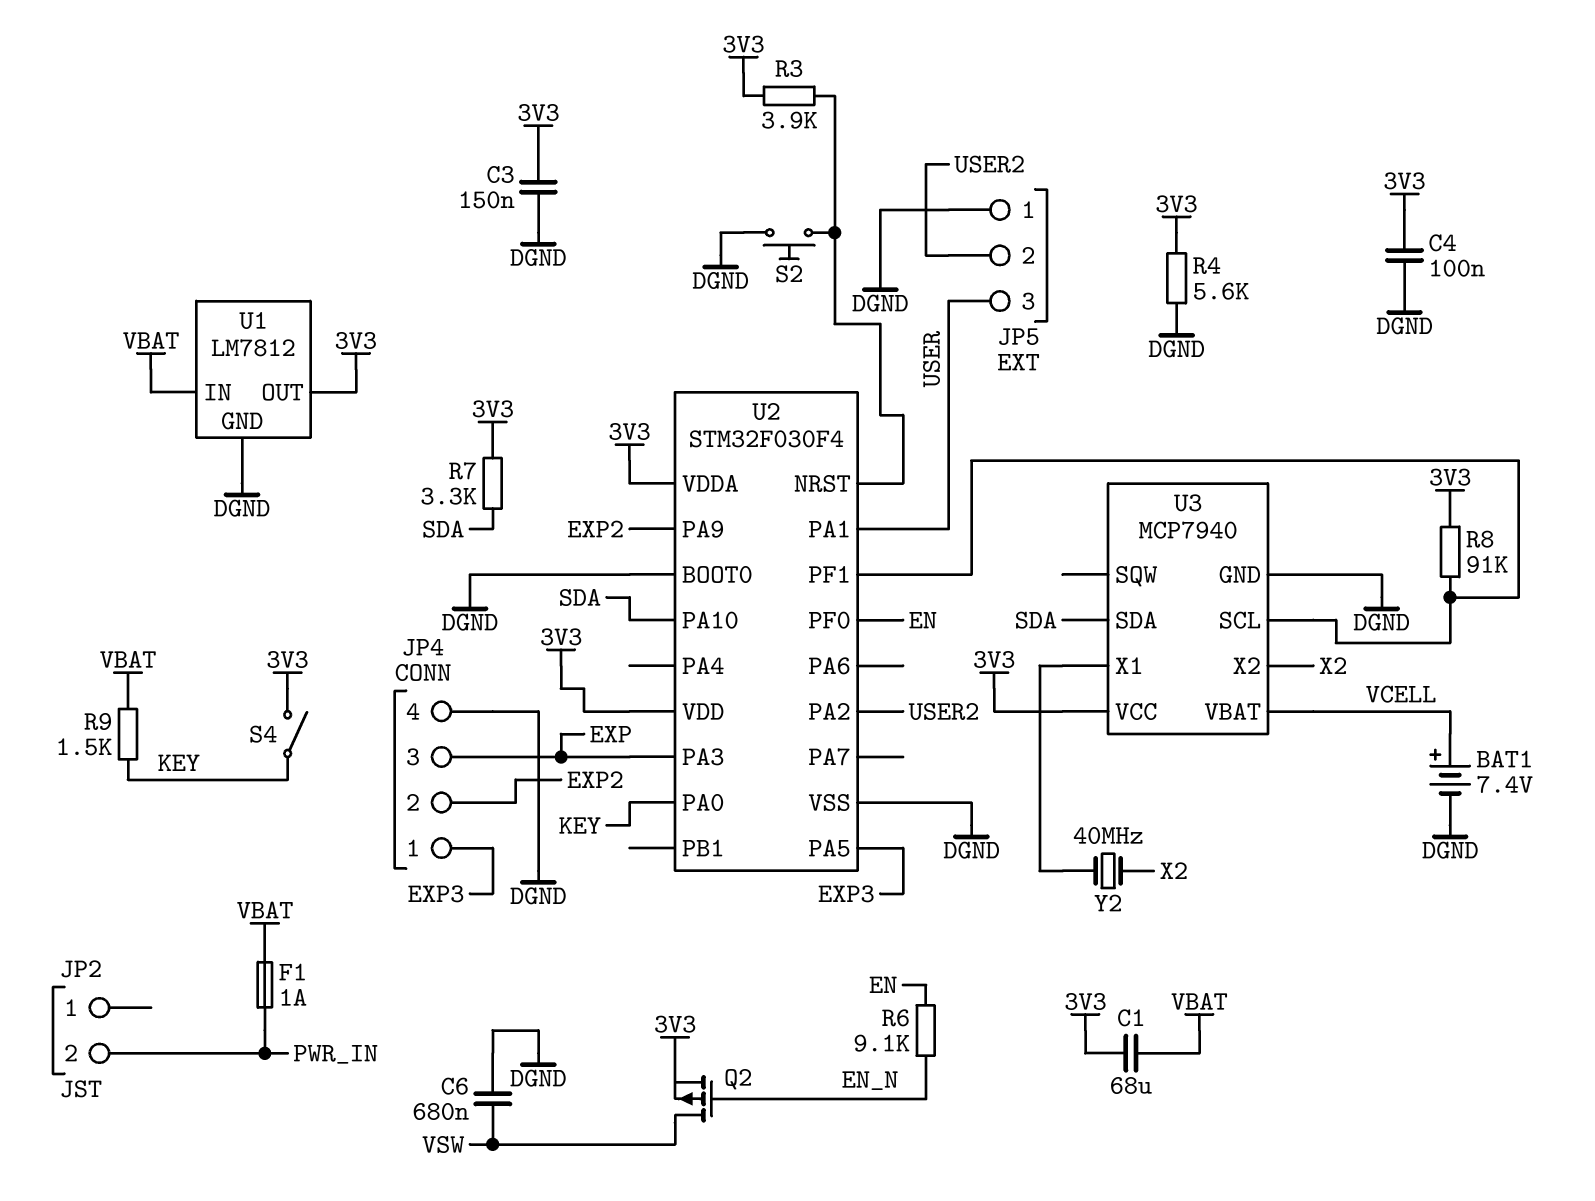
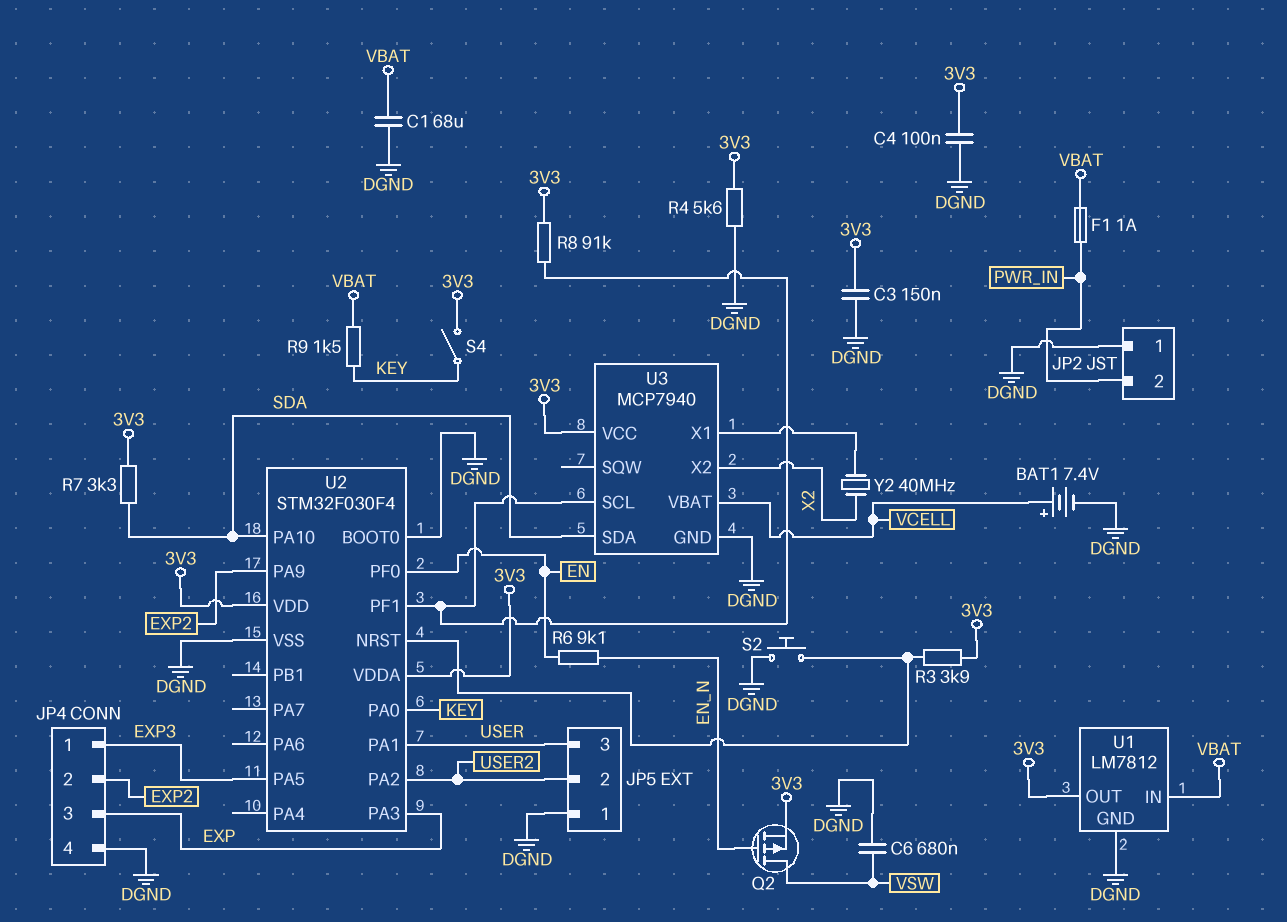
C1: 68uF (3V3, VBAT) -> 68uF (DGND, VBAT)
JP2 pin 1: none -> DGND

